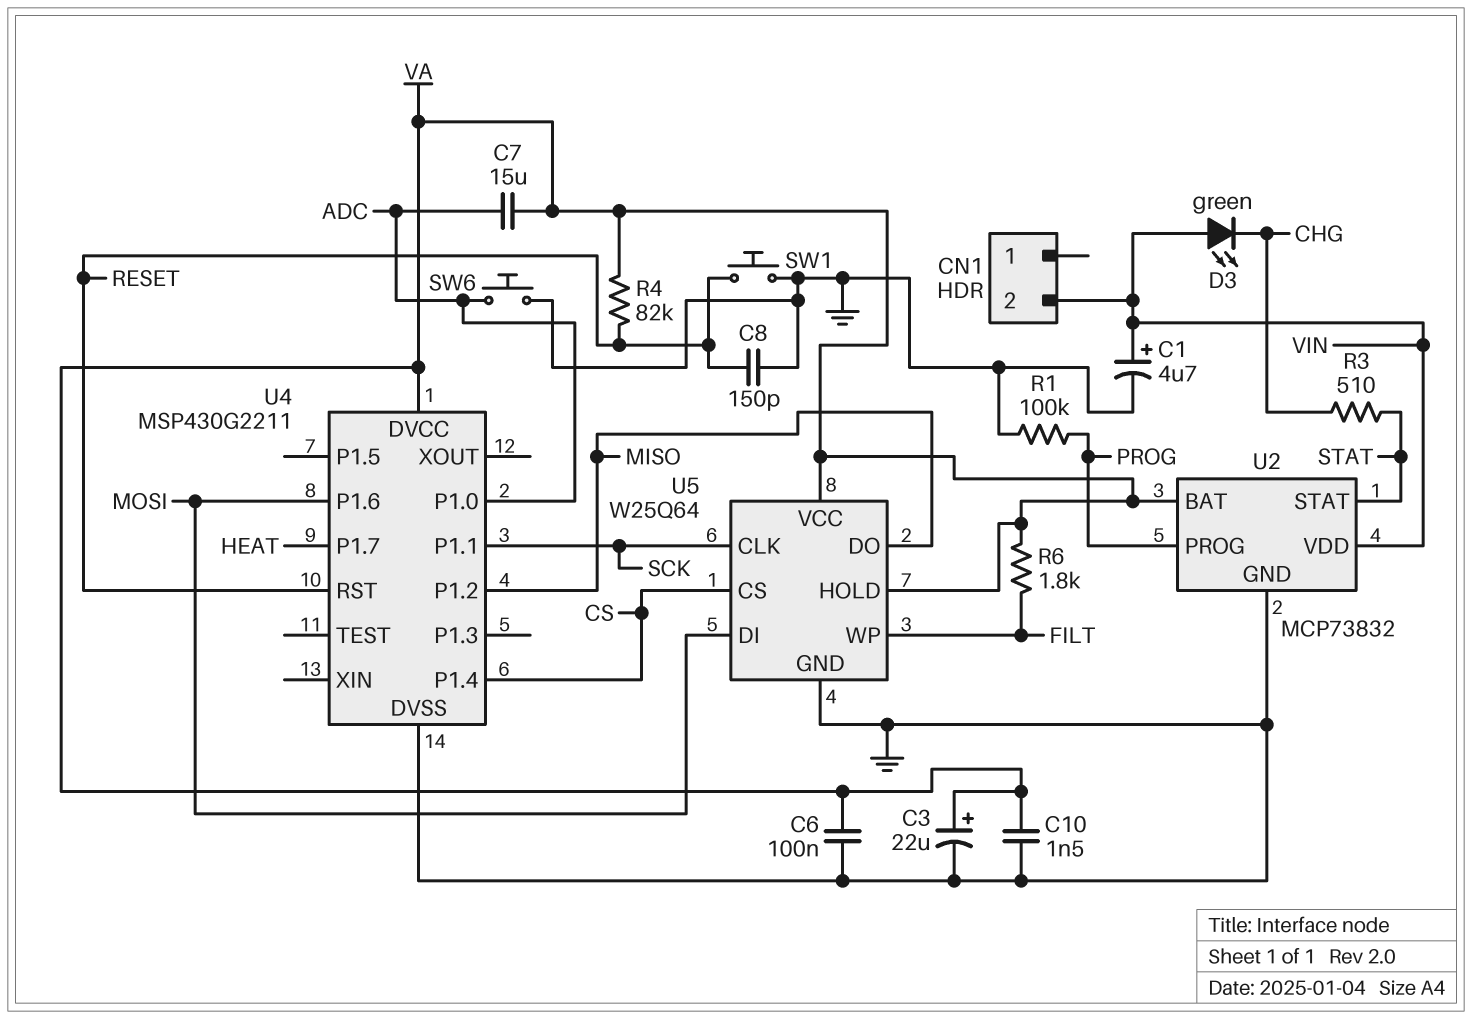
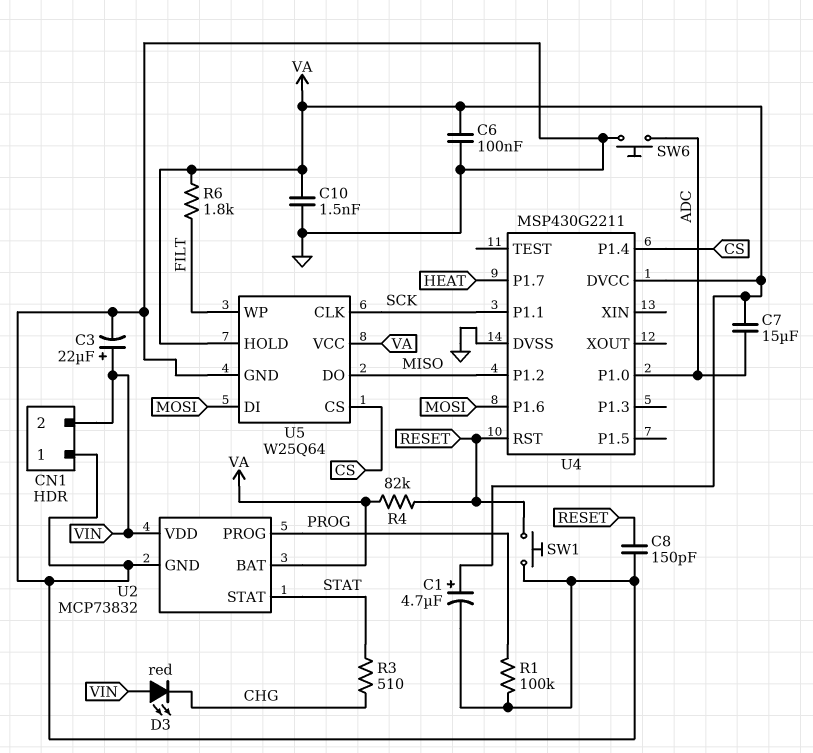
C1: 4.7uF (plus VIN, minus GND) -> 4.7uF (plus VA, minus GND)
C3: 22uF (plus VA, minus GND) -> 22uF (plus VIN, minus GND)
CN1 pin 1: none -> GND
D3: LED green (A VIN, K CHG) -> LED red (A VIN, K CHG)

